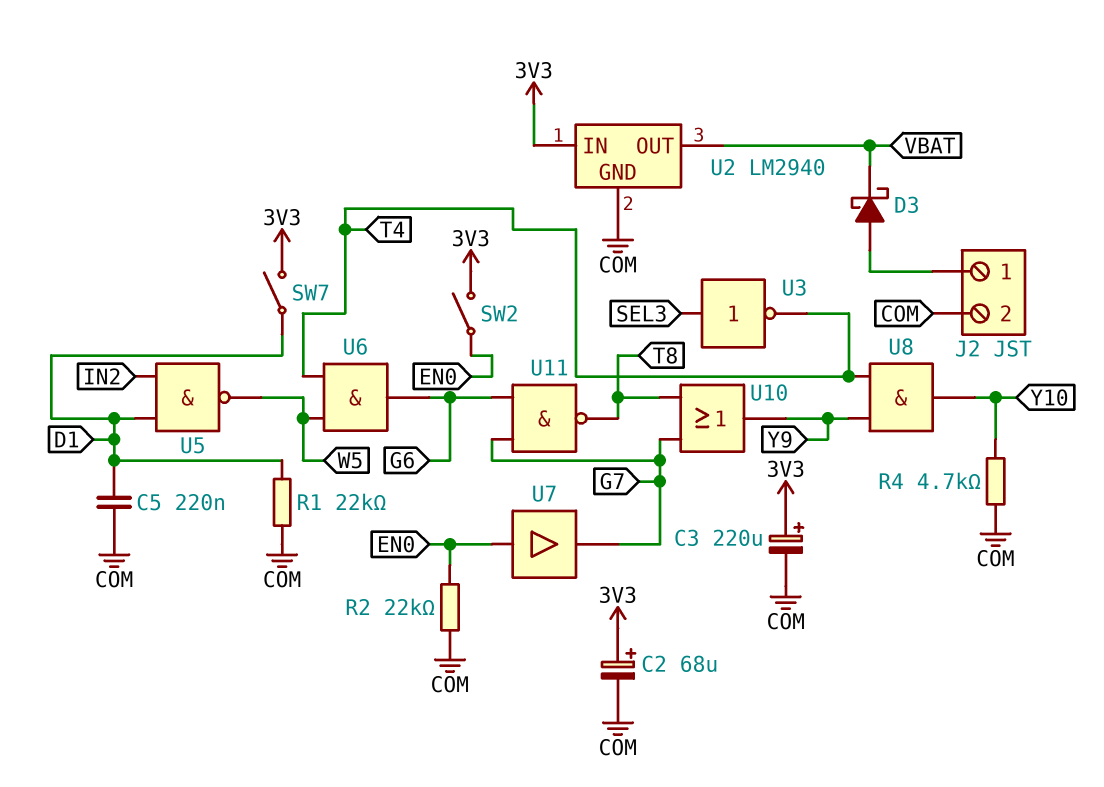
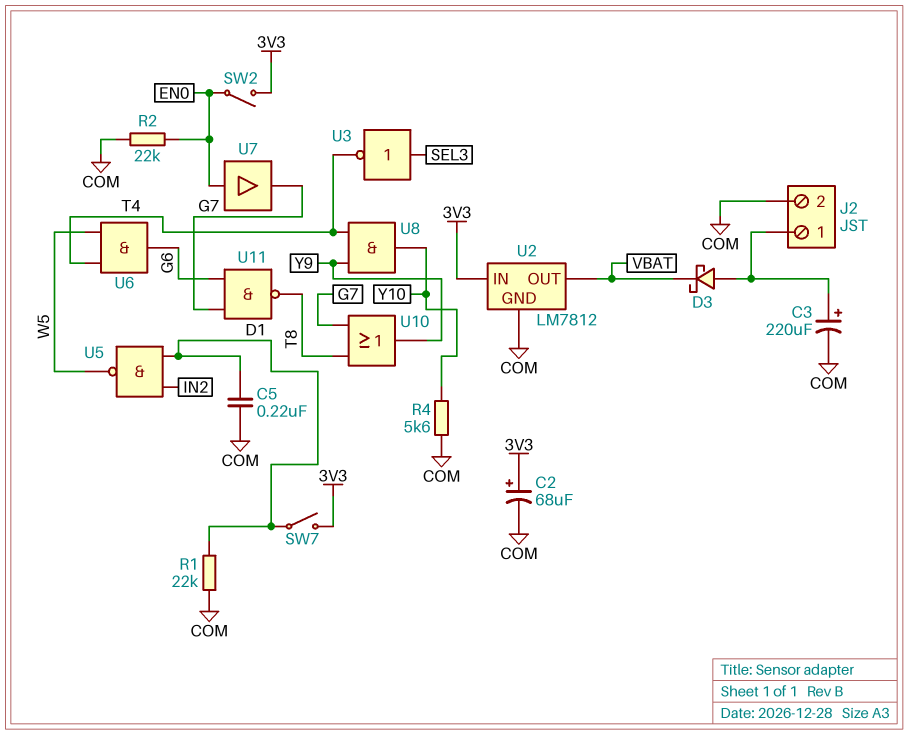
C3: 220uF (plus 3V3, minus COM) -> 220uF (plus J2/1, minus COM)
R4: 4.7k (COM, Y10) -> 5.6k (COM, Y10)
U2: LM2940 -> LM7812

